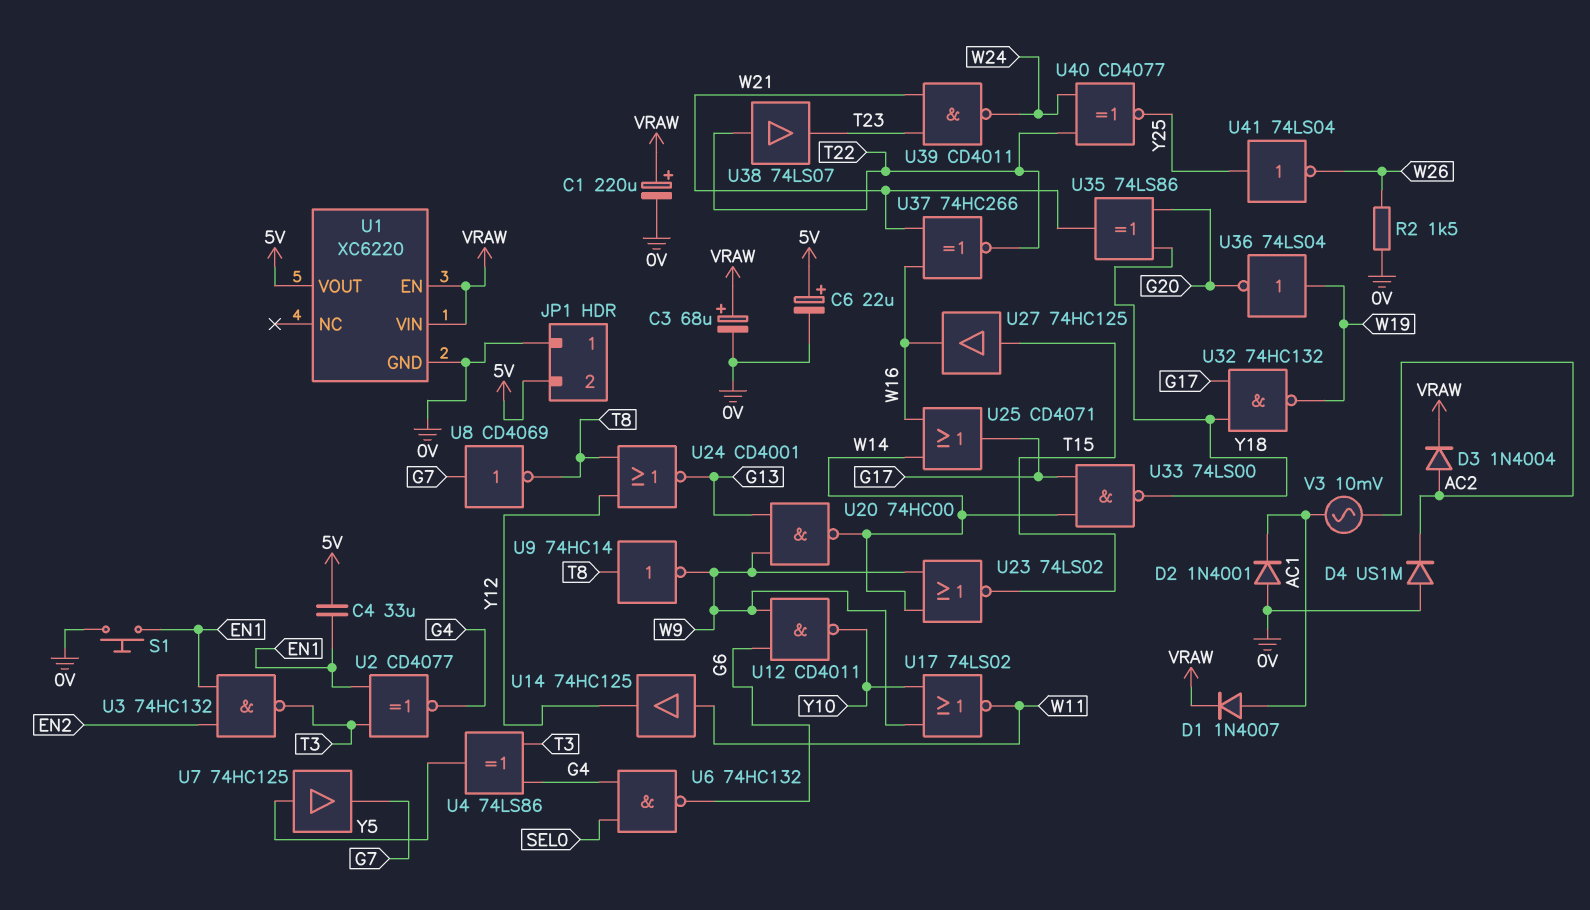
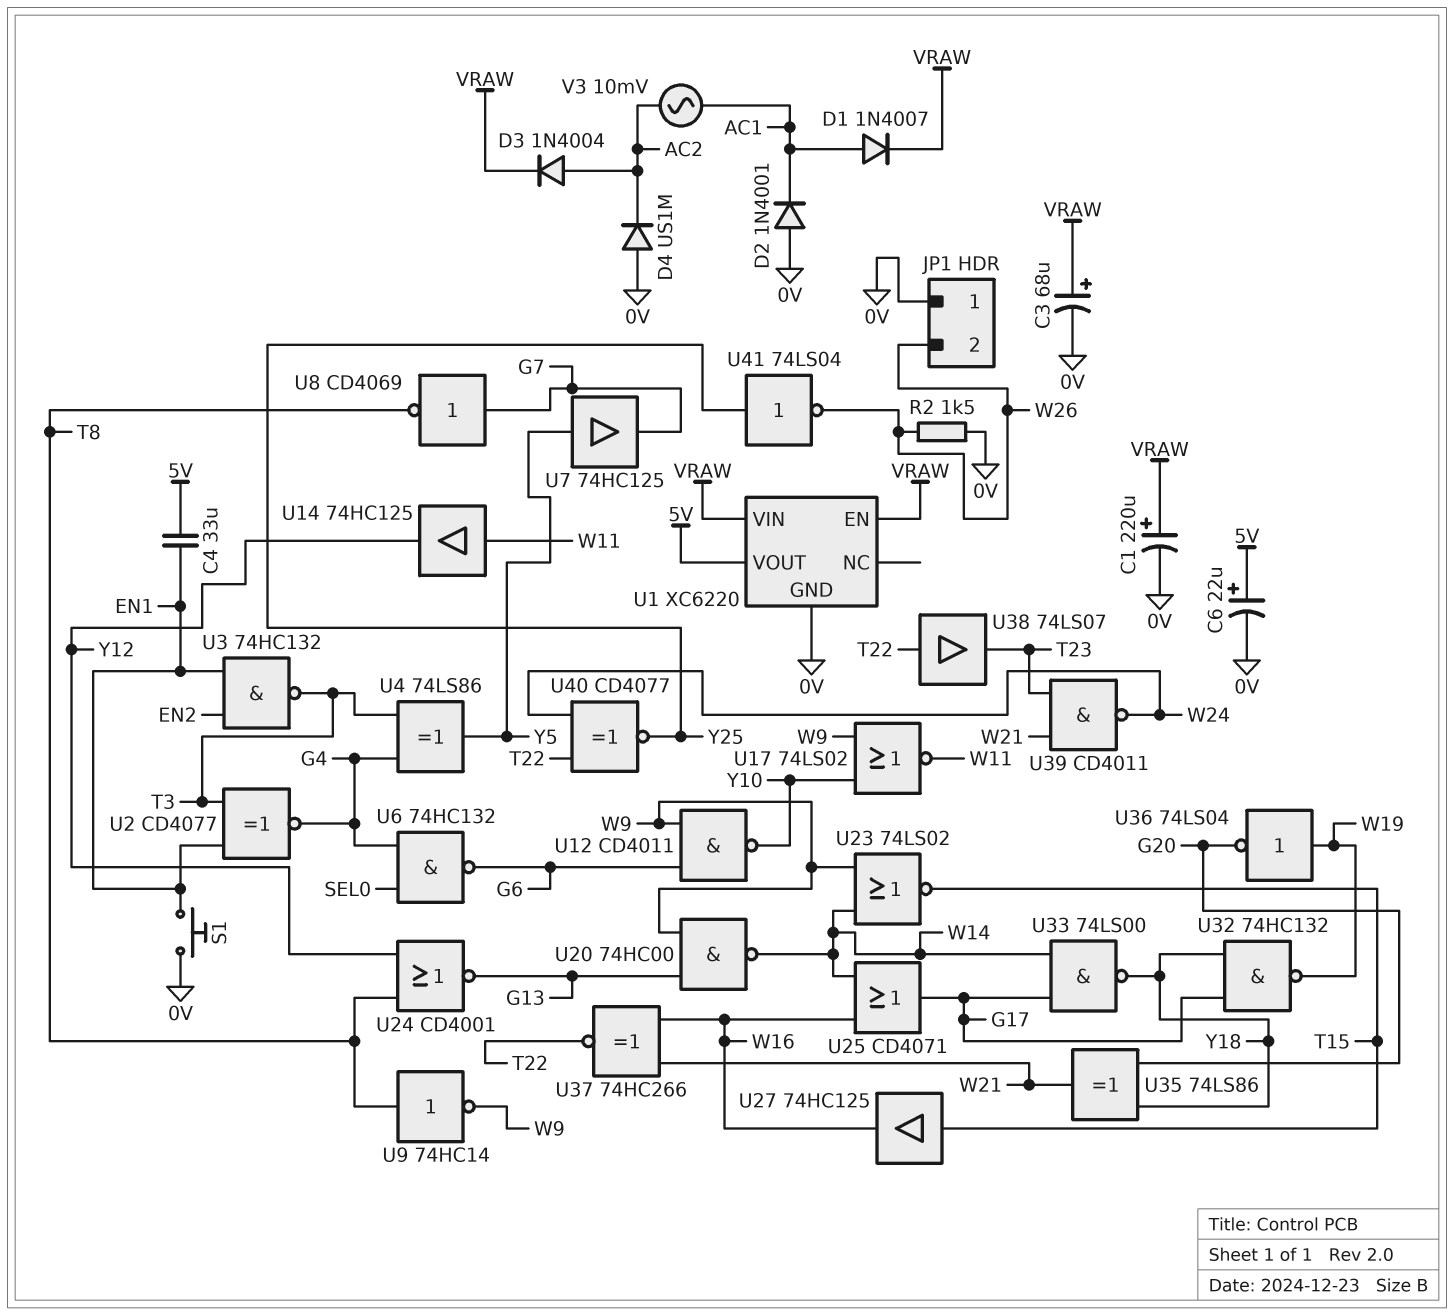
JP1 pin 2: 5V -> W26

